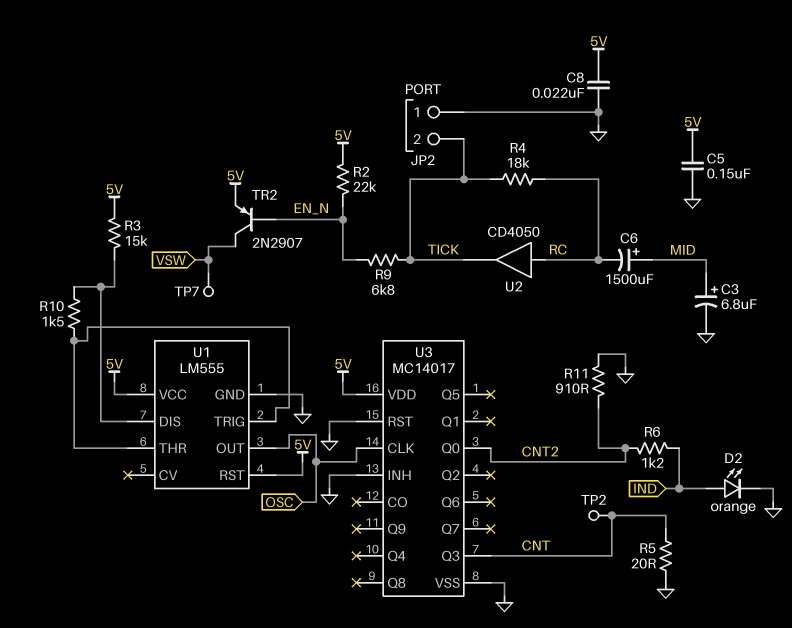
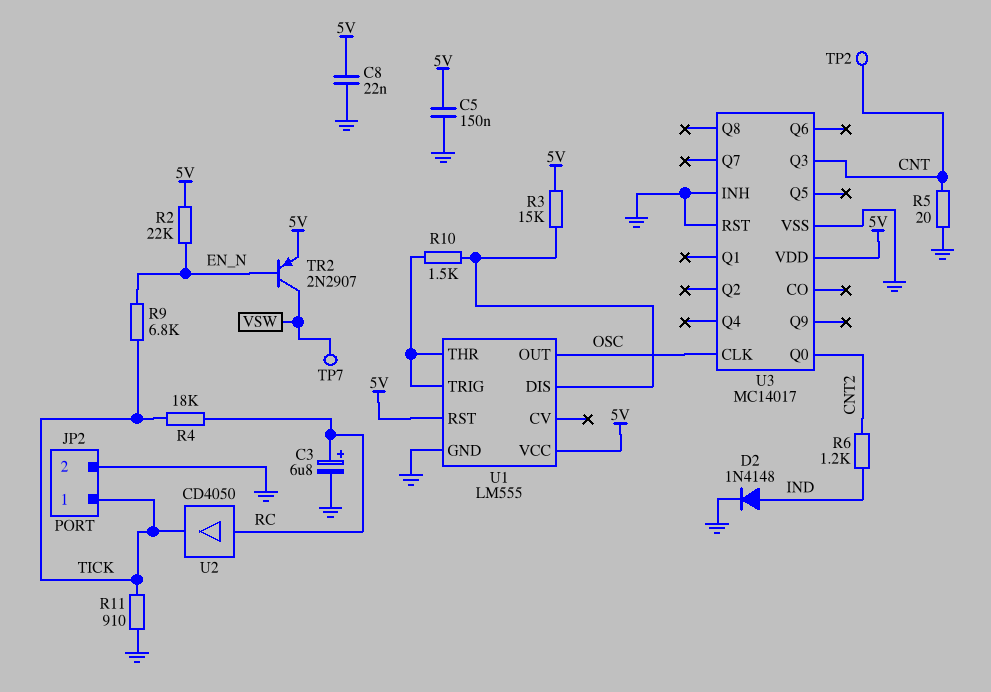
C3: 6.8uF (plus MID, minus GND) -> 6.8uF (plus RC, minus GND)
C6: 1500uF (plus MID, minus RC) -> none
D2: LED orange (A IND, K GND) -> diode 1N4148 (A IND, K GND)
JP2 pin 1: GND -> TICK
JP2 pin 2: TICK -> GND
R11: 910 (CNT2, GND) -> 910 (GND, TICK)

